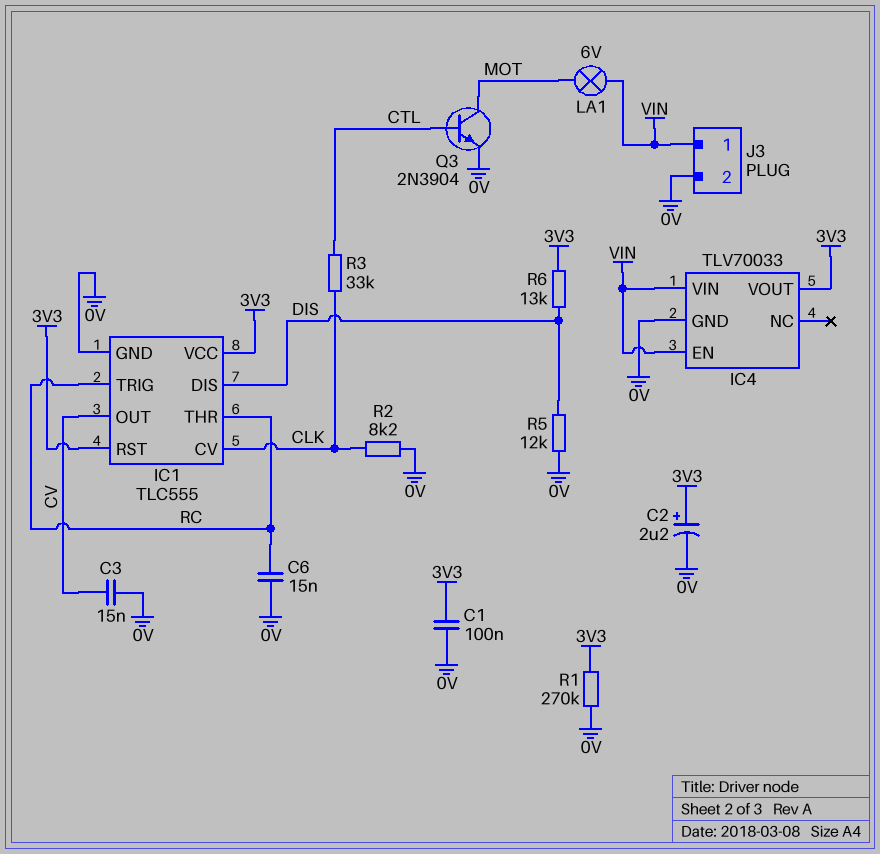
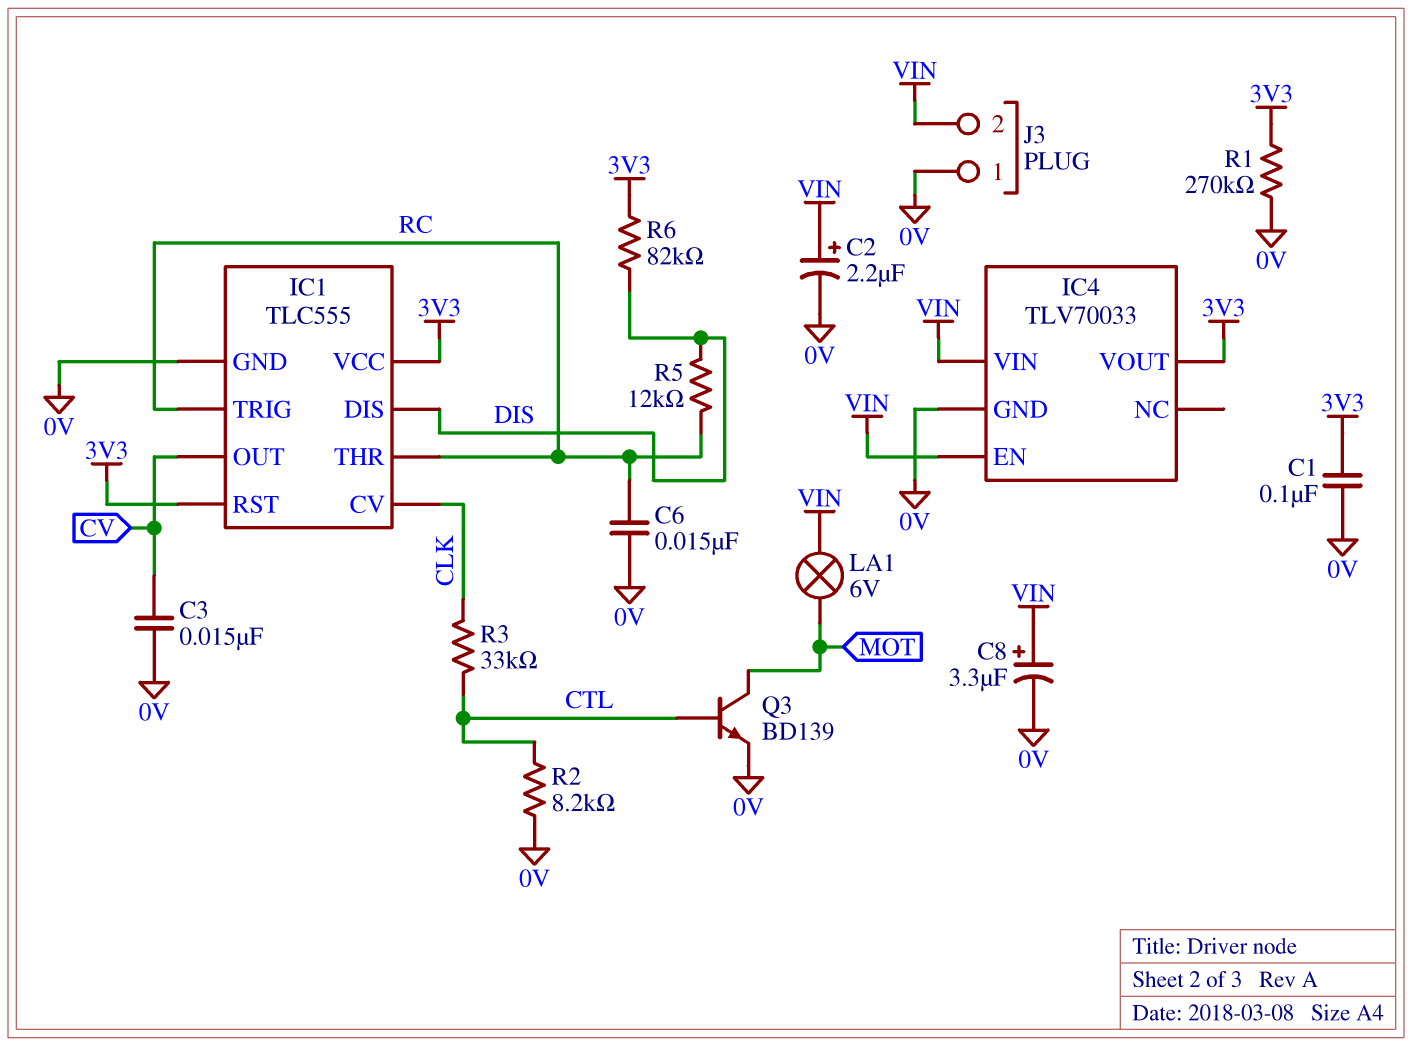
C2: 2.2uF (plus 3V3, minus 0V) -> 2.2uF (plus VIN, minus 0V)
C8: none -> 3.3uF (plus VIN, minus 0V)
J3 pin 1: VIN -> 0V
J3 pin 2: 0V -> VIN
Q3: NPN 2N3904 (B CTL, C MOT, E 0V) -> NPN BD139 (B CTL, C MOT, E 0V)
R2: 8.2k (0V, CLK) -> 8.2k (0V, CTL)
R5: 12k (0V, DIS) -> 12k (DIS, RC)
R6: 13k (3V3, DIS) -> 82k (3V3, DIS)

